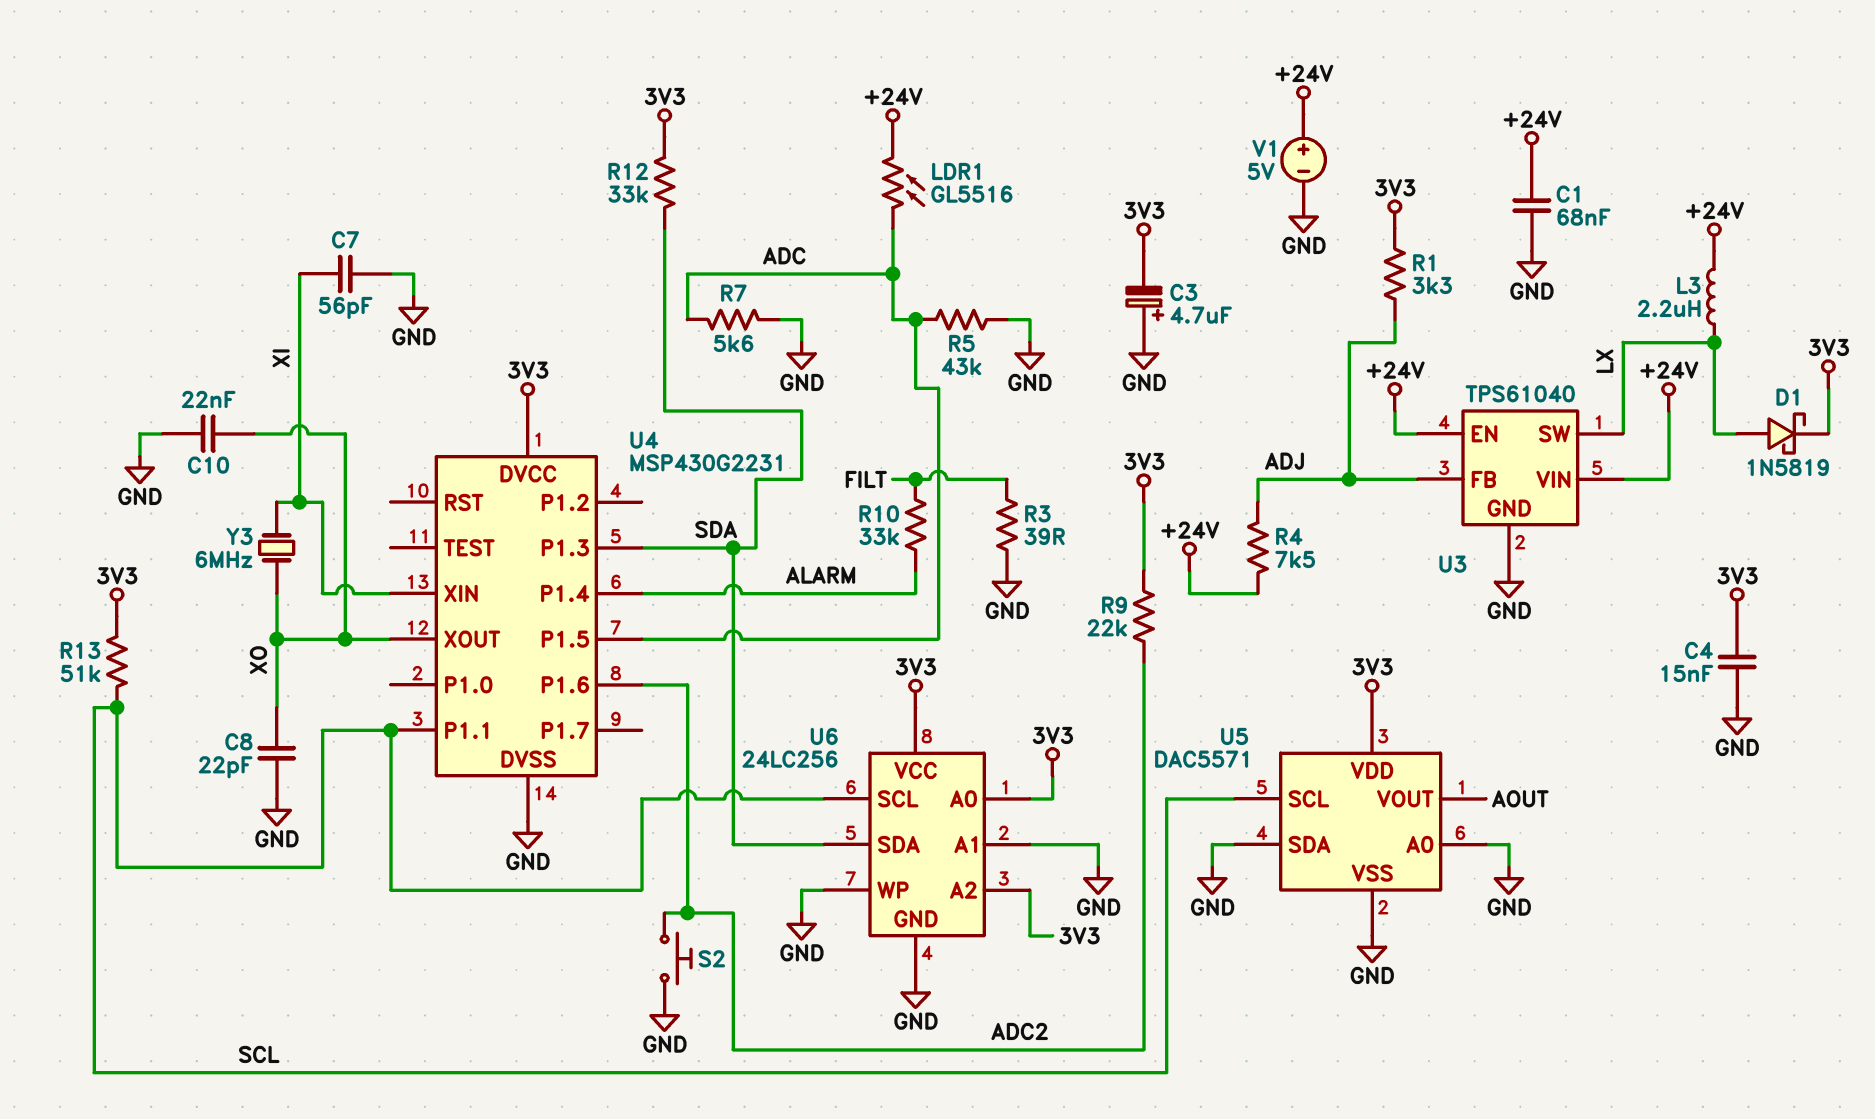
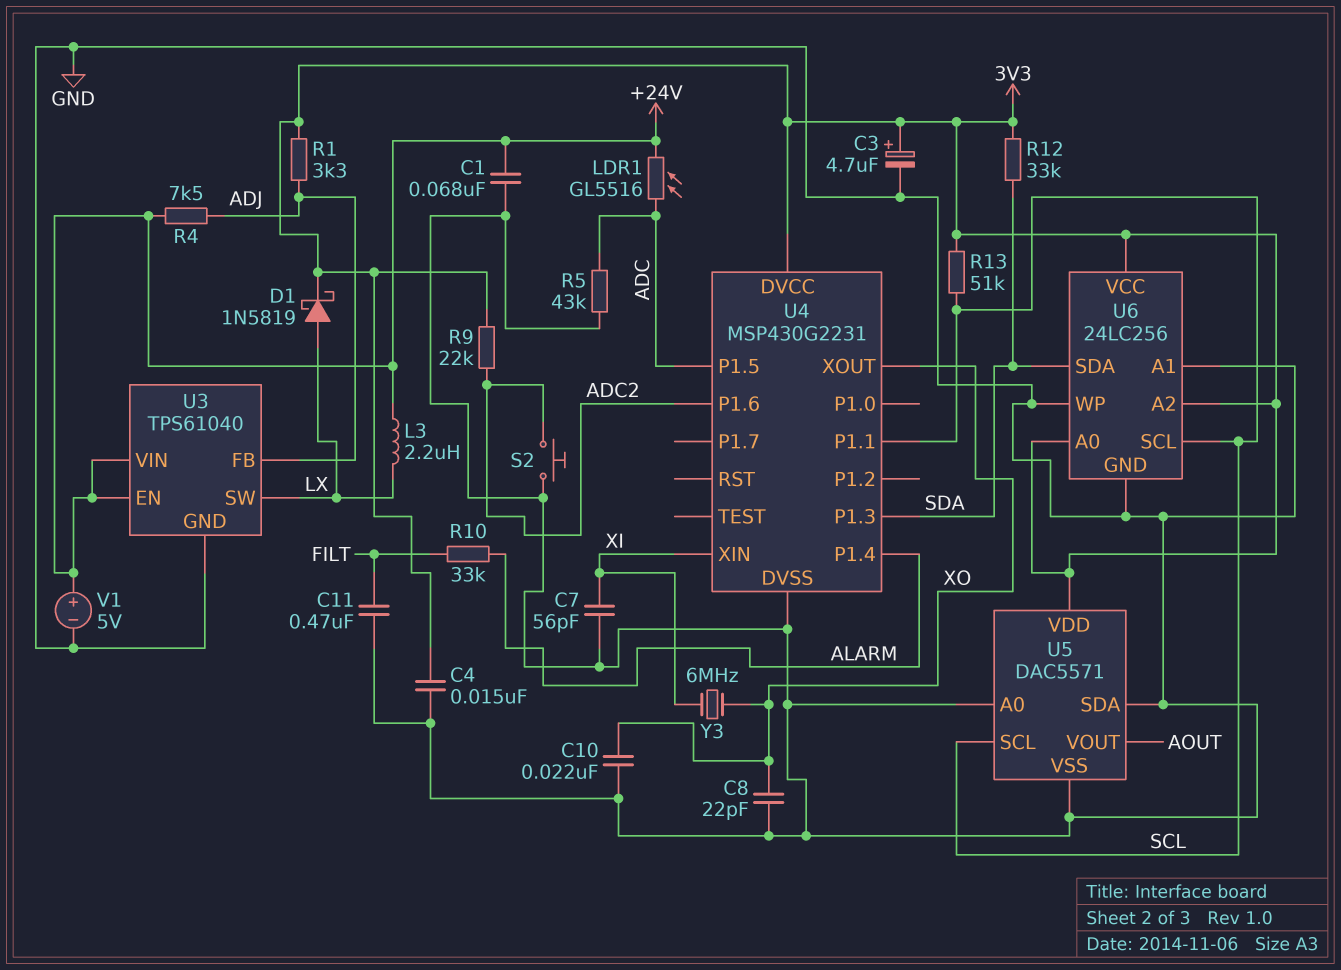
C3: 4.7uF (plus GND, minus 3V3) -> 4.7uF (plus 3V3, minus GND)
C11: none -> 470nF (FILT, GND)
R3: 39 (FILT, GND) -> none
R7: 5.6k (ADC, GND) -> none

